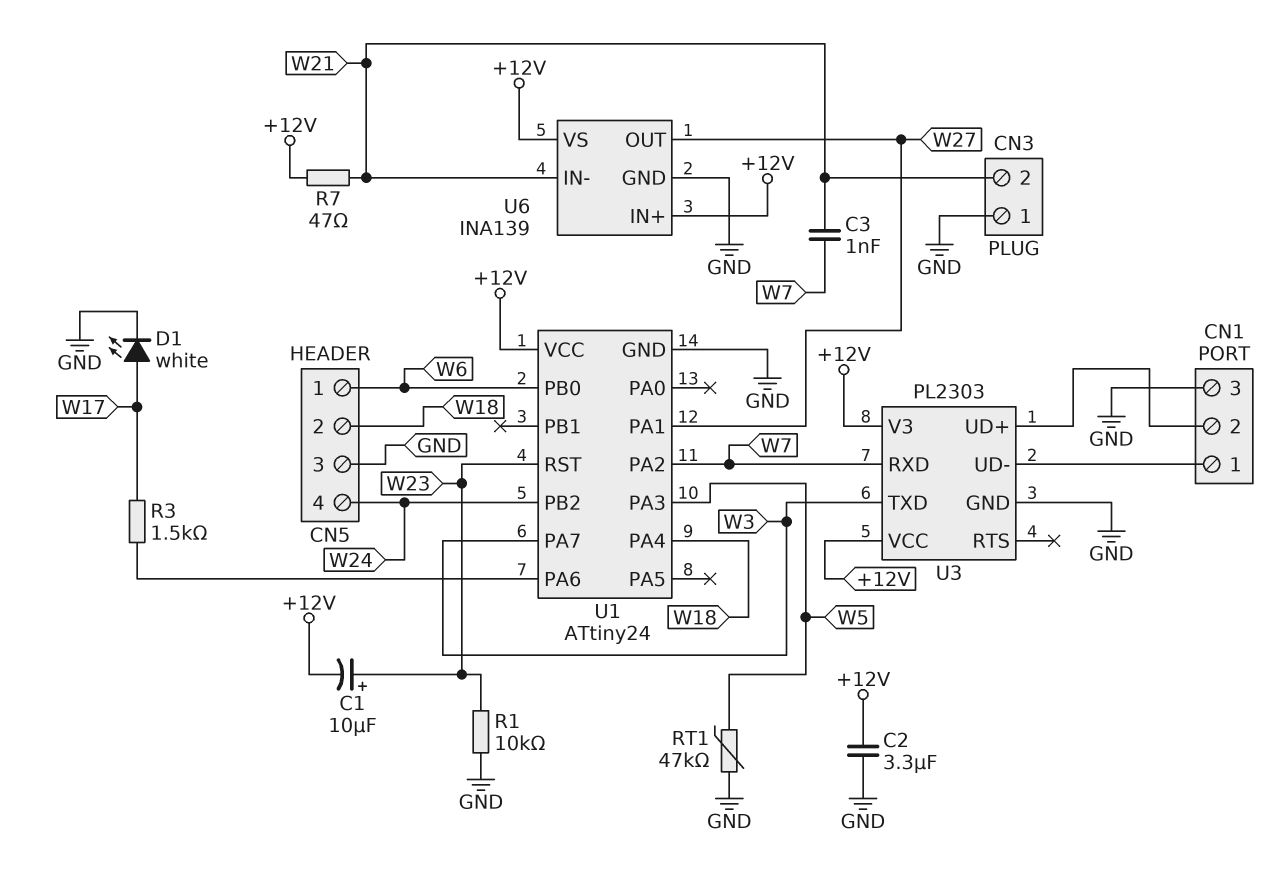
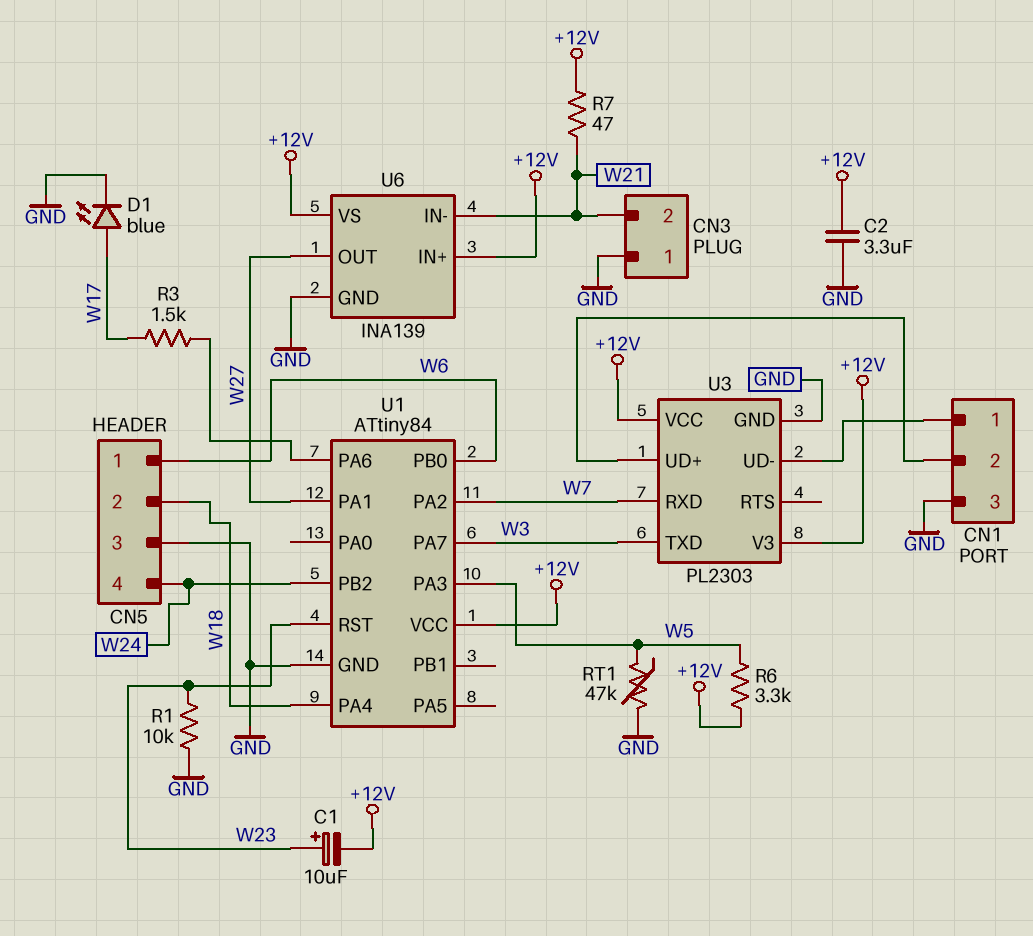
C3: 1nF (W7, W21) -> none
D1: LED white (A W17, K GND) -> LED blue (A W17, K GND)
R6: none -> 3.3k (+12V, W5)
U1: ATtiny24 -> ATtiny84

